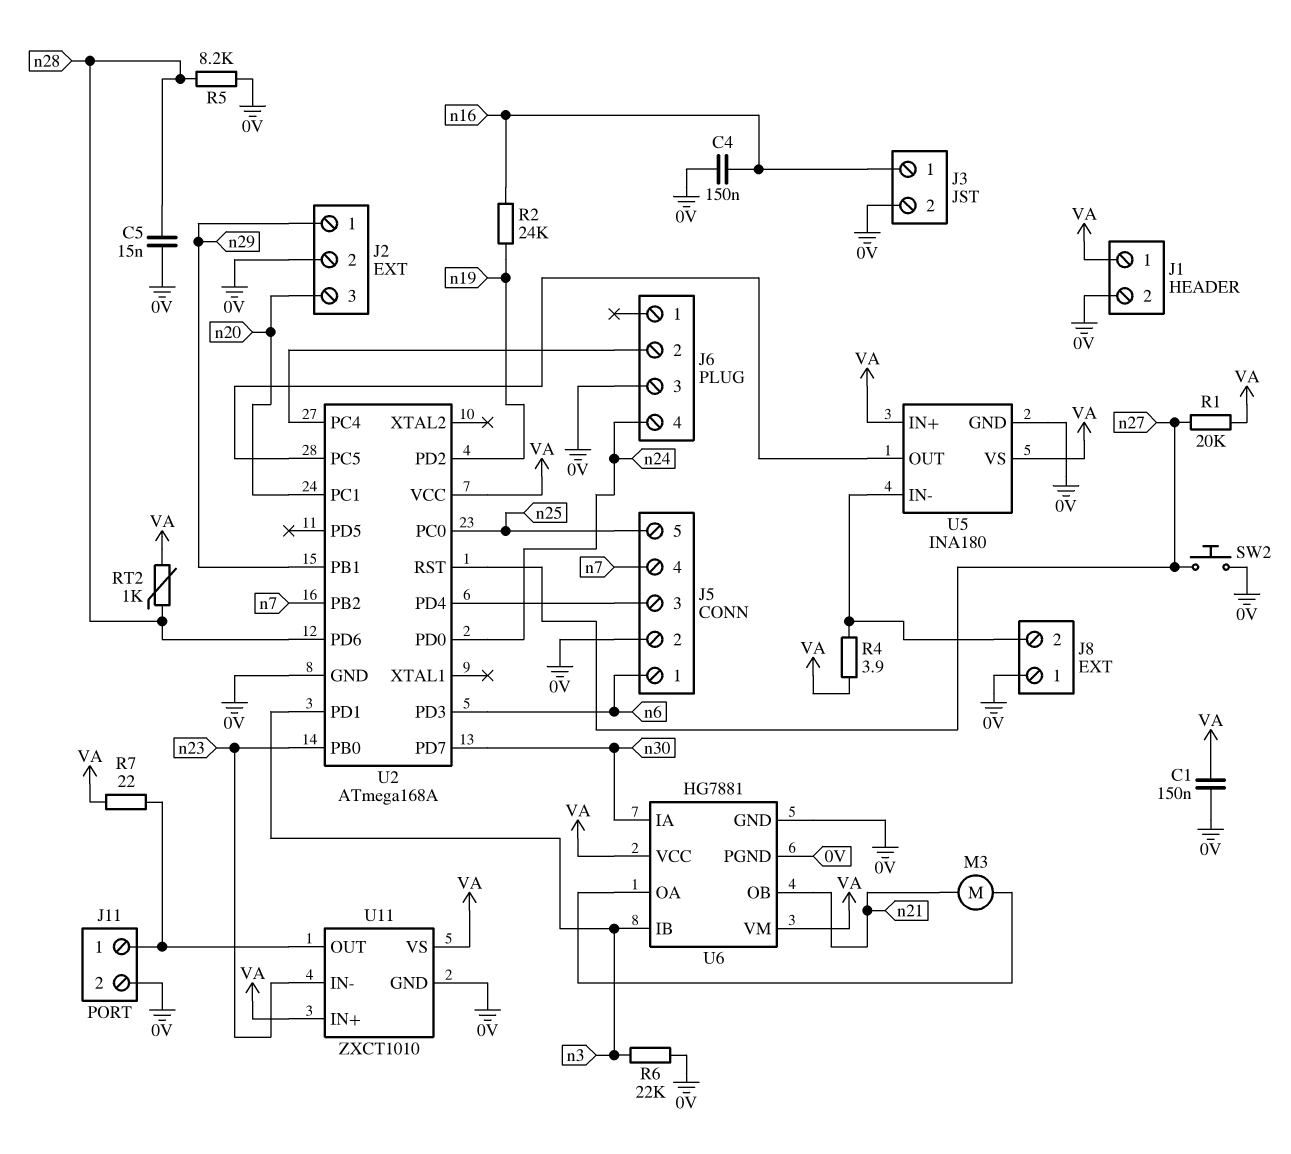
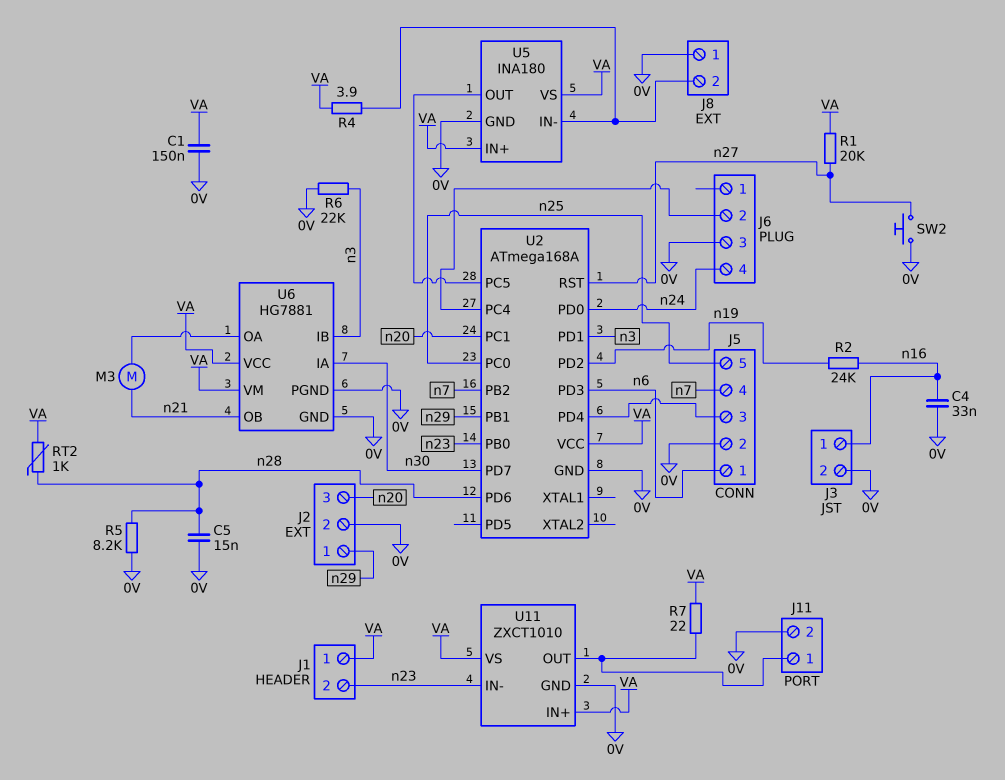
C4: 150nF (0V, n16) -> 33nF (0V, n16)
J1 pin 2: 0V -> n23

